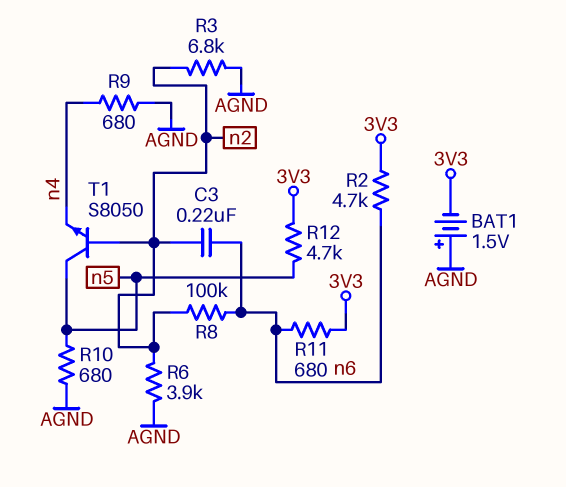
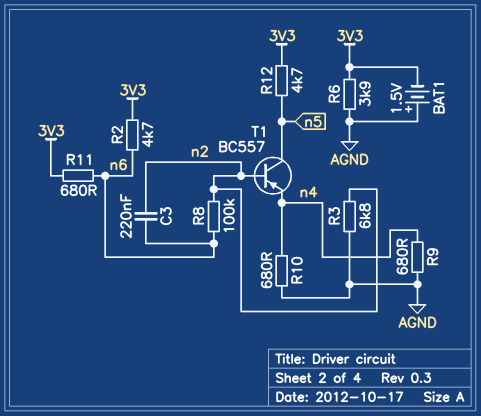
R6: 3.9k (AGND, n2) -> 3.9k (3V3, AGND)
R10: 680 (AGND, n5) -> 680 (AGND, n4)
T1: NPN S8050 (B n2, C n5, E n4) -> PNP BC557 (B n2, C n5, E n4)

